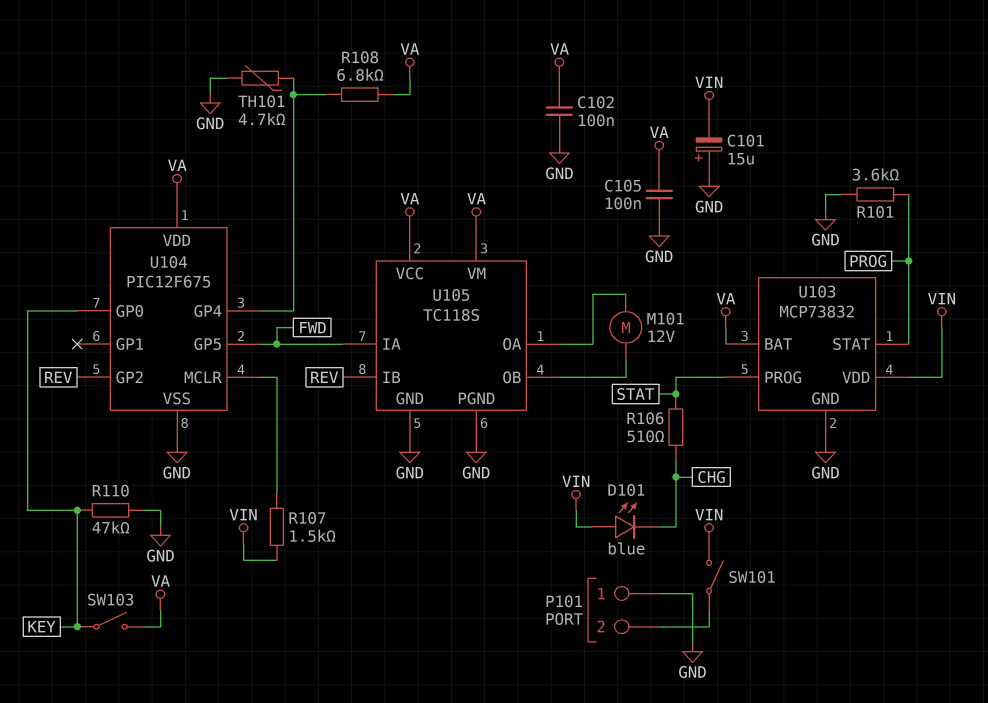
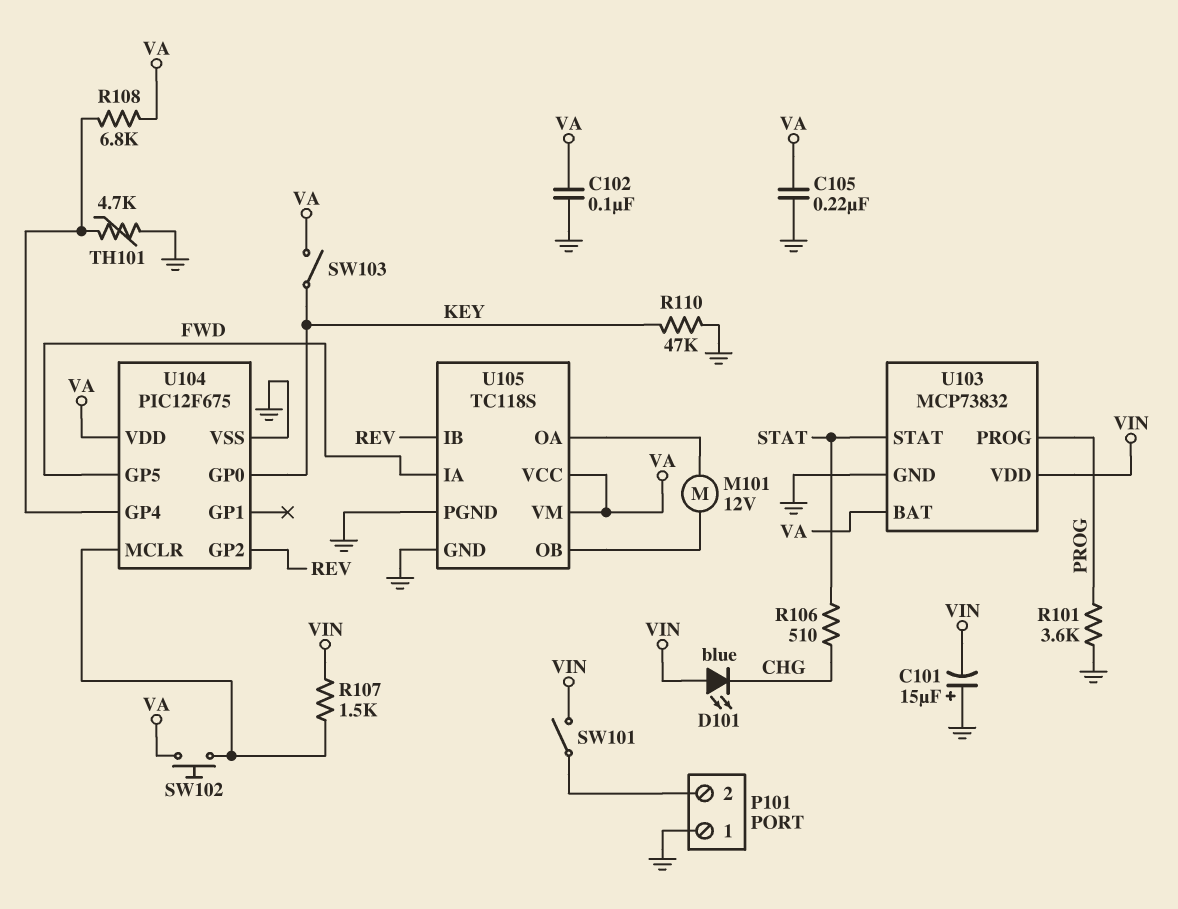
C105: 100nF (GND, VA) -> 220nF (GND, VA)
SW102: none -> button (U104/MCLR, VA)
U103 pin PROG: STAT -> PROG
U103 pin STAT: PROG -> STAT

